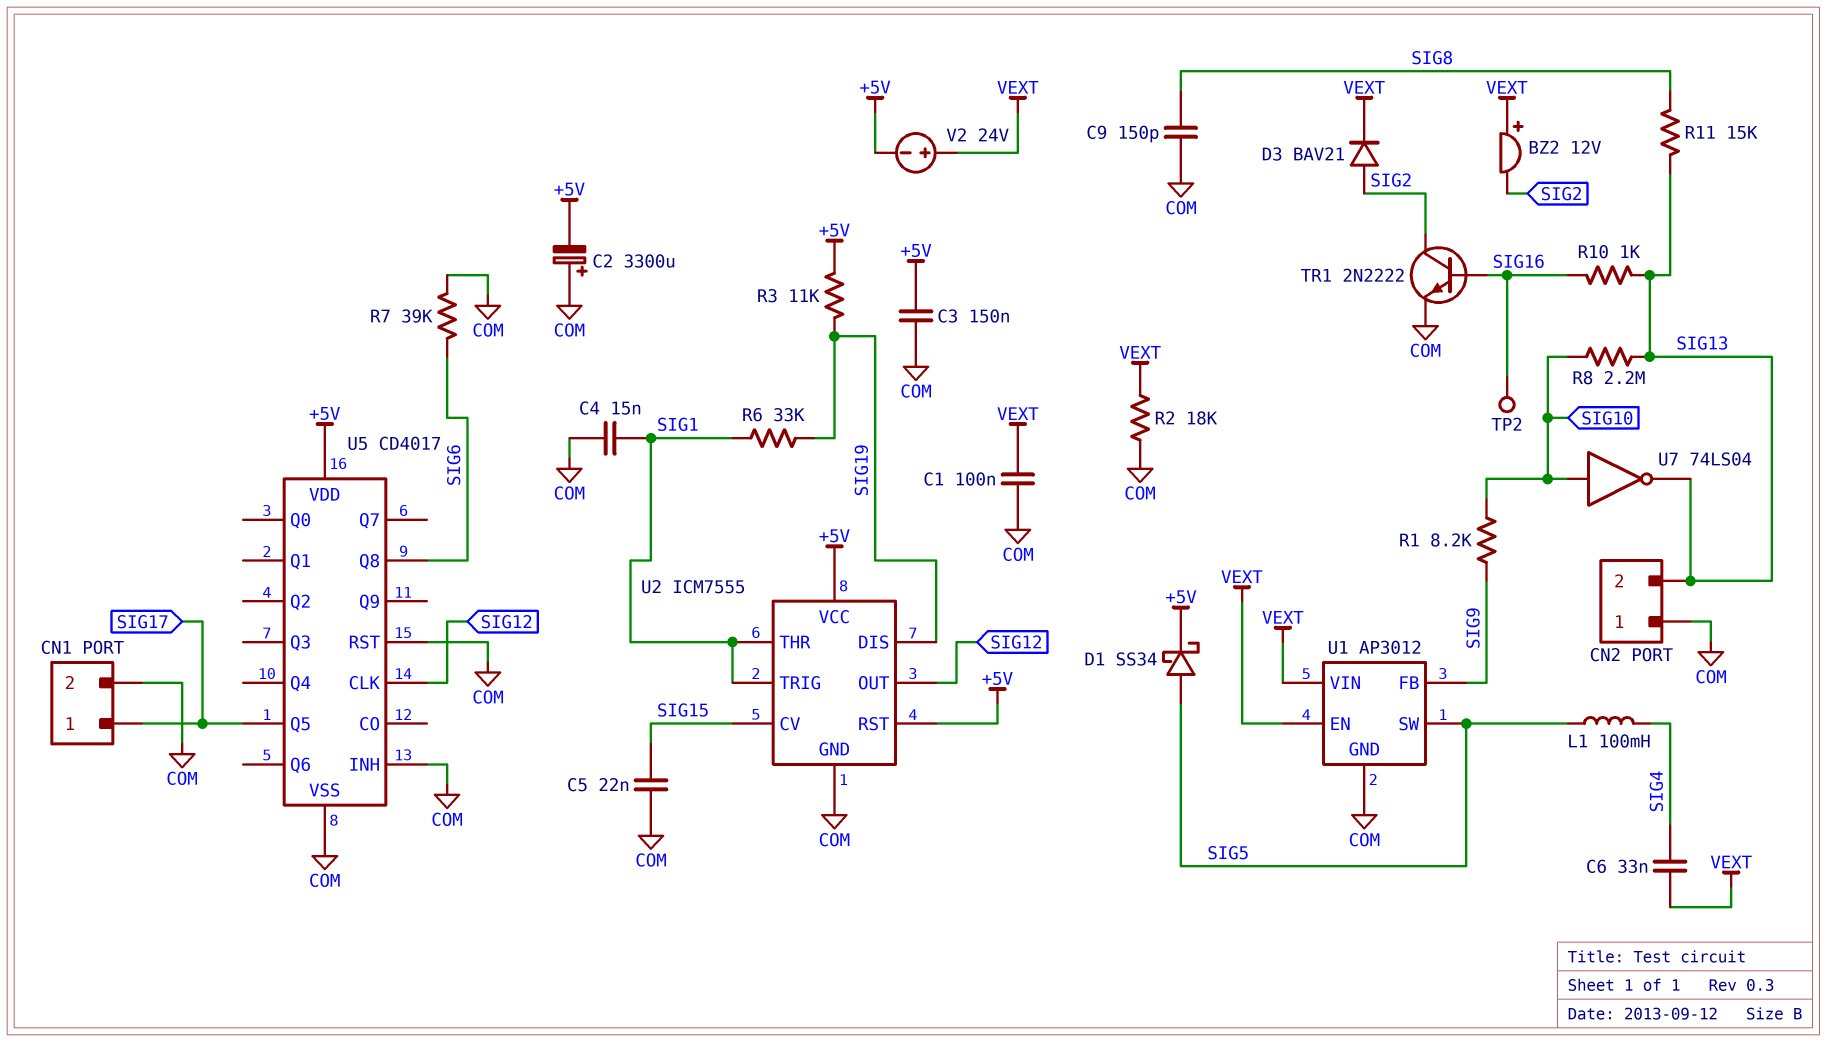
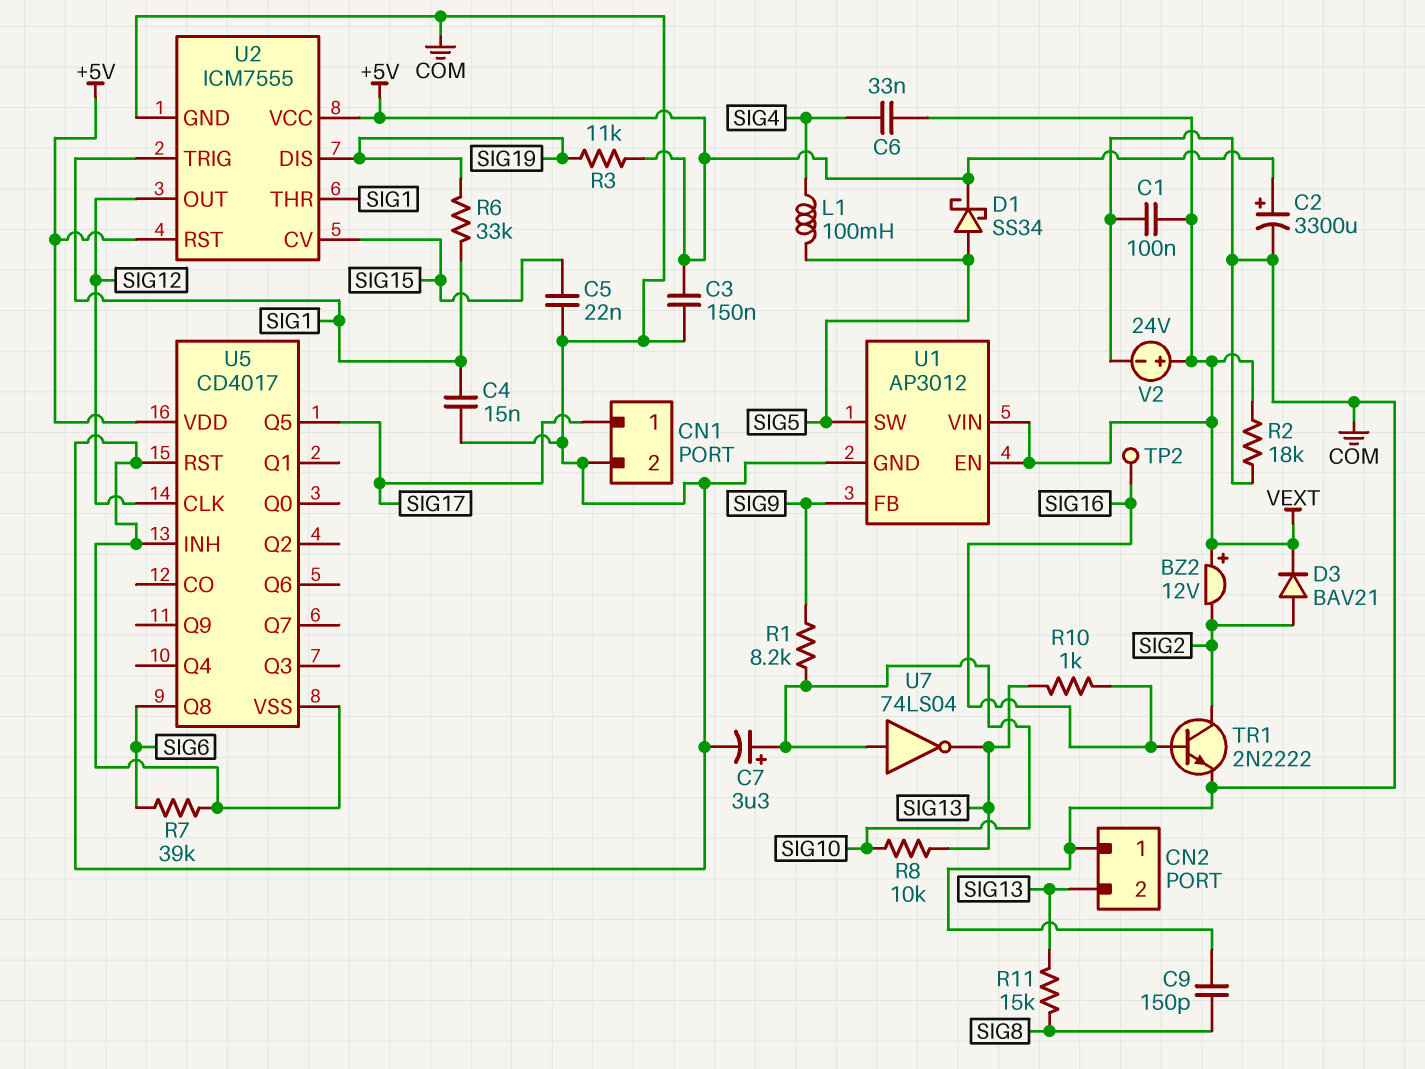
C2: 3300uF (plus COM, minus +5V) -> 3300uF (plus +5V, minus COM)
C7: none -> 3.3uF (plus SIG10, minus COM)
R8: 2.2M (SIG10, SIG13) -> 10k (SIG10, SIG13)
V2: 24V (plus VEXT, minus +5V) -> 24V (plus VEXT, minus COM)

